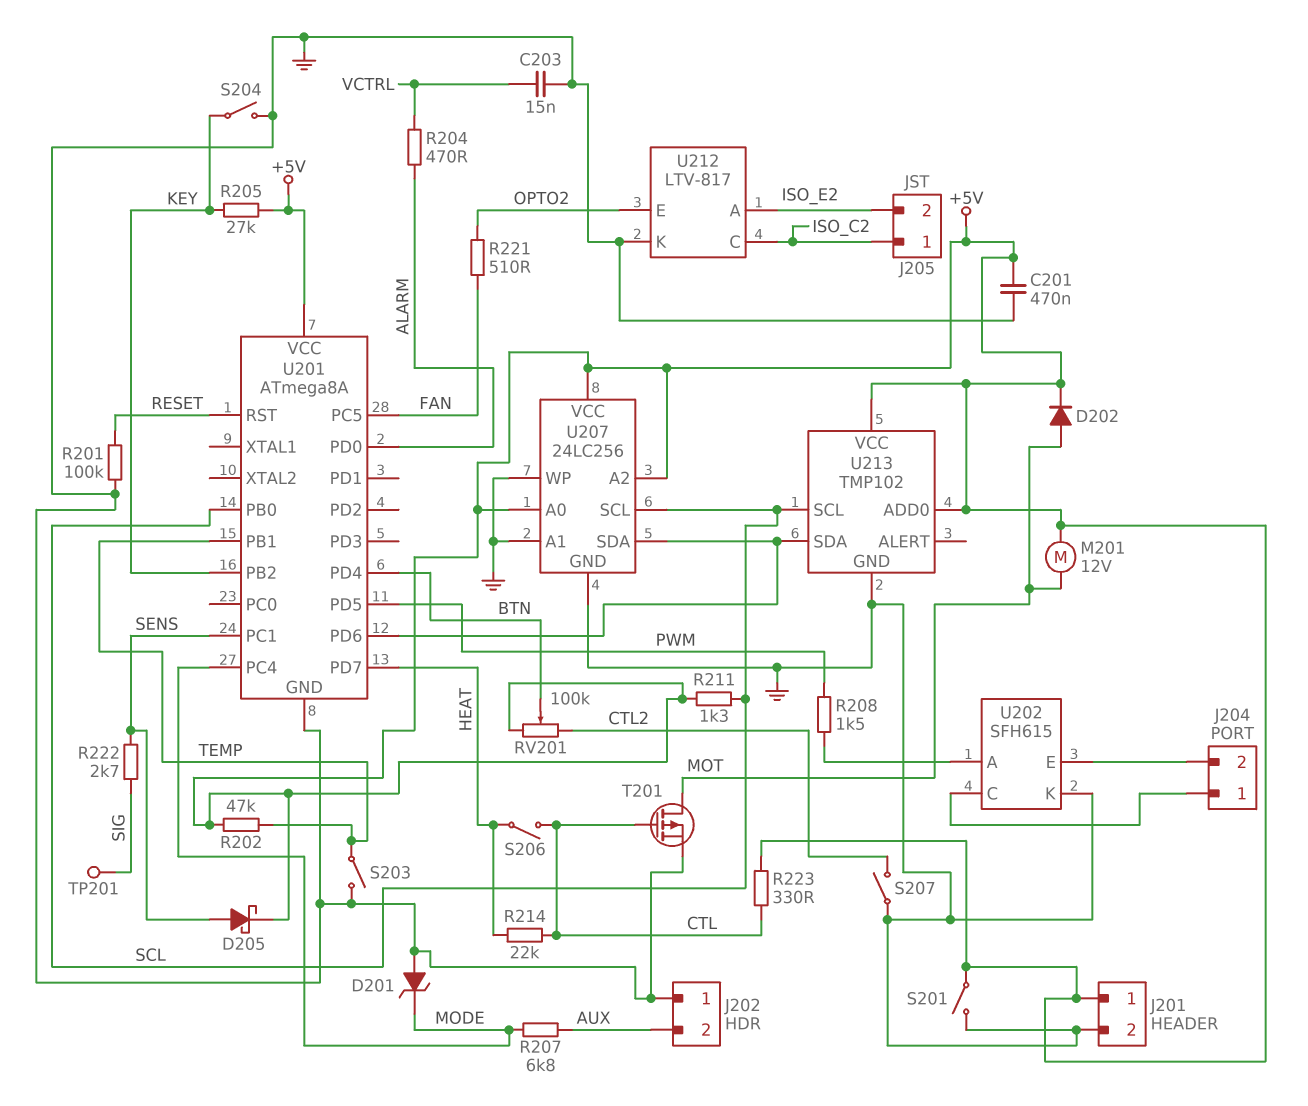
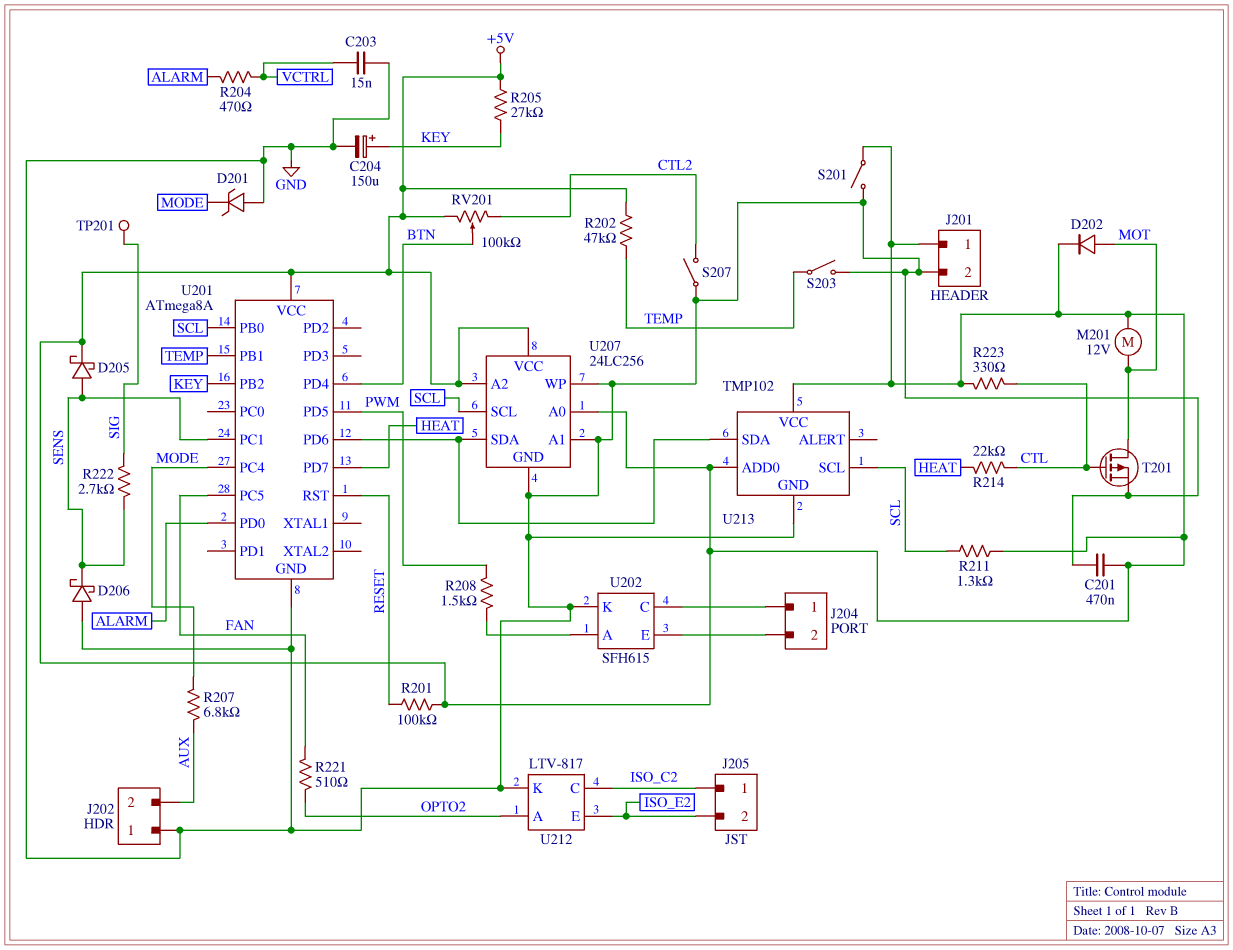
C204: none -> 150uF (plus KEY, minus GND)
D206: none -> schottky (A GND, K SENS)
R201: 100k (GND, RESET) -> 100k (+5V, RESET)
S204: switch (GND, KEY) -> none
S206: switch (CTL, HEAT) -> none
U212 pin A: ISO_E2 -> OPTO2
U212 pin E: OPTO2 -> ISO_E2

